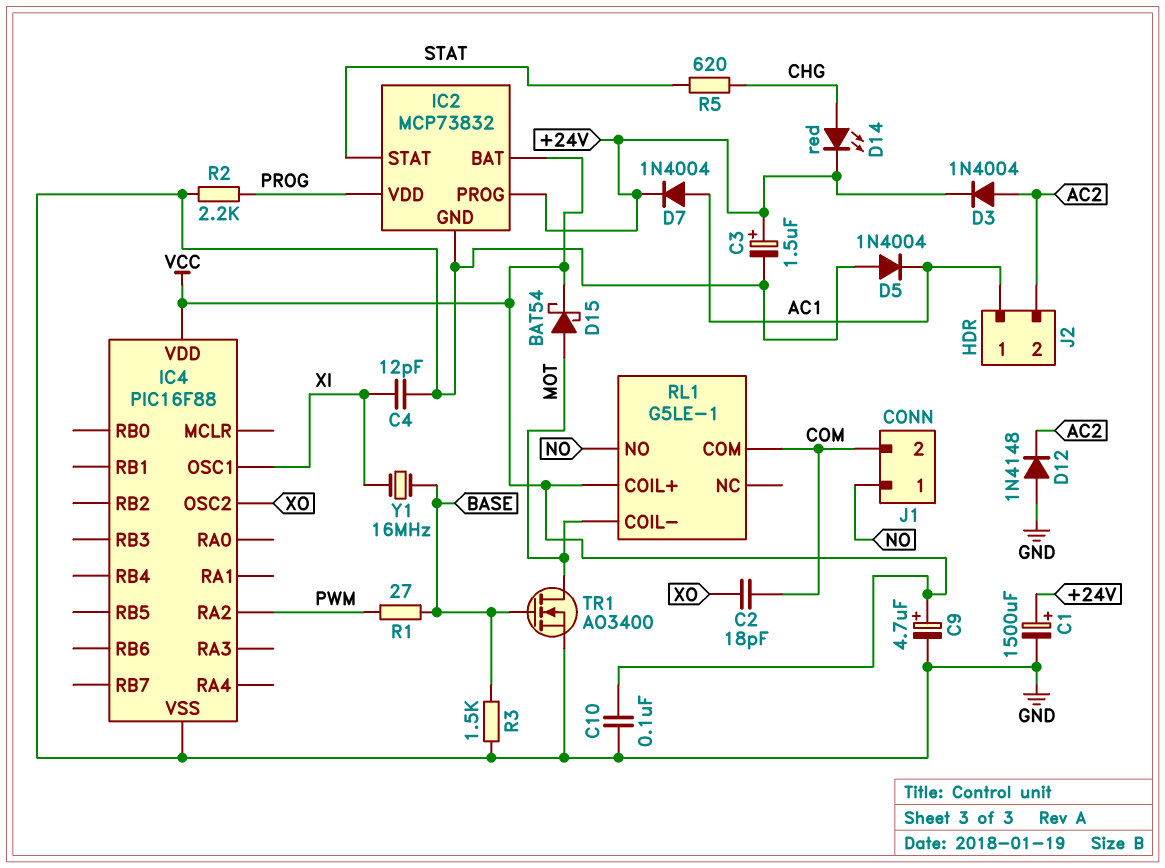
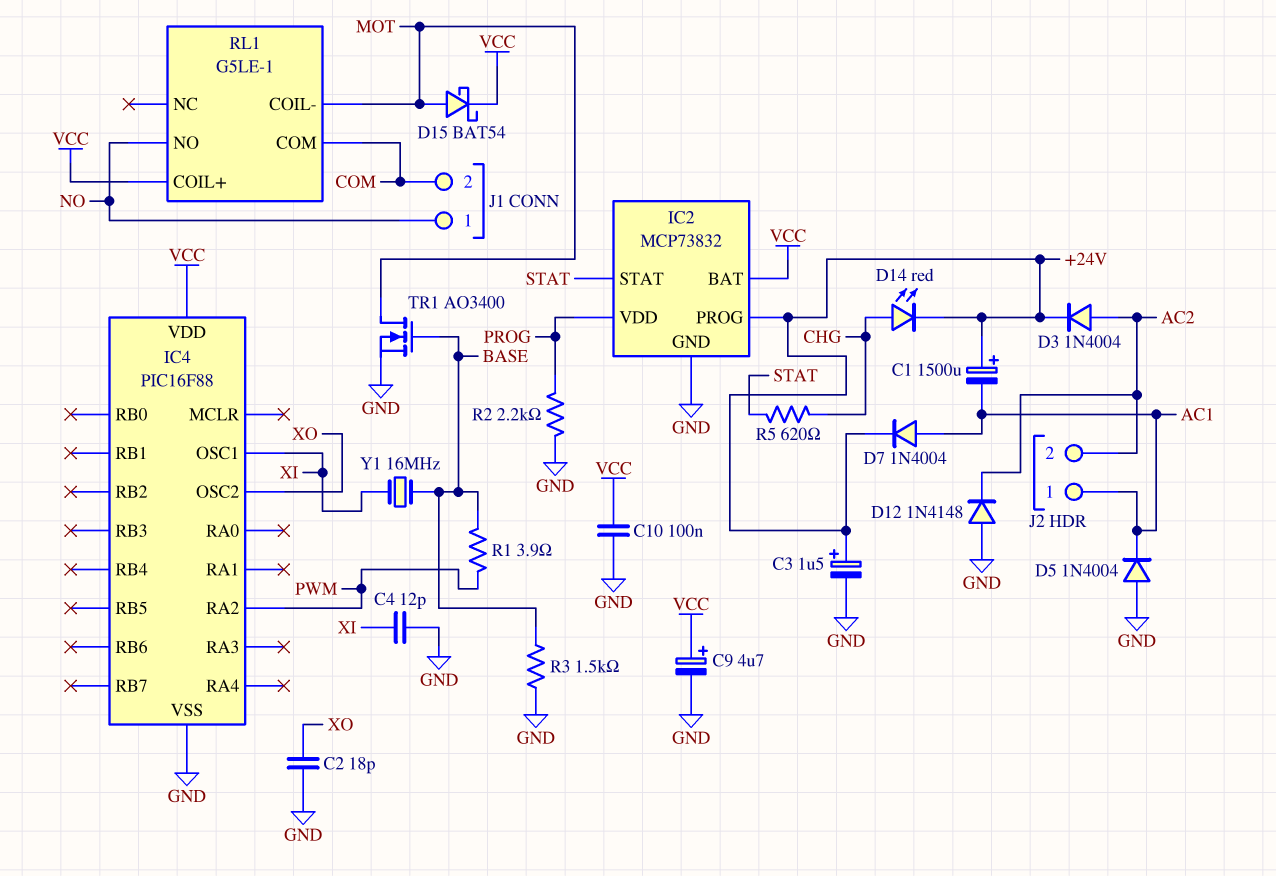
C1: 1500uF (plus +24V, minus GND) -> 1500uF (plus +24V, minus AC1)
C2: 18pF (COM, XO) -> 18pF (GND, XO)
R1: 27 (BASE, PWM) -> 3.9 (BASE, PWM)

